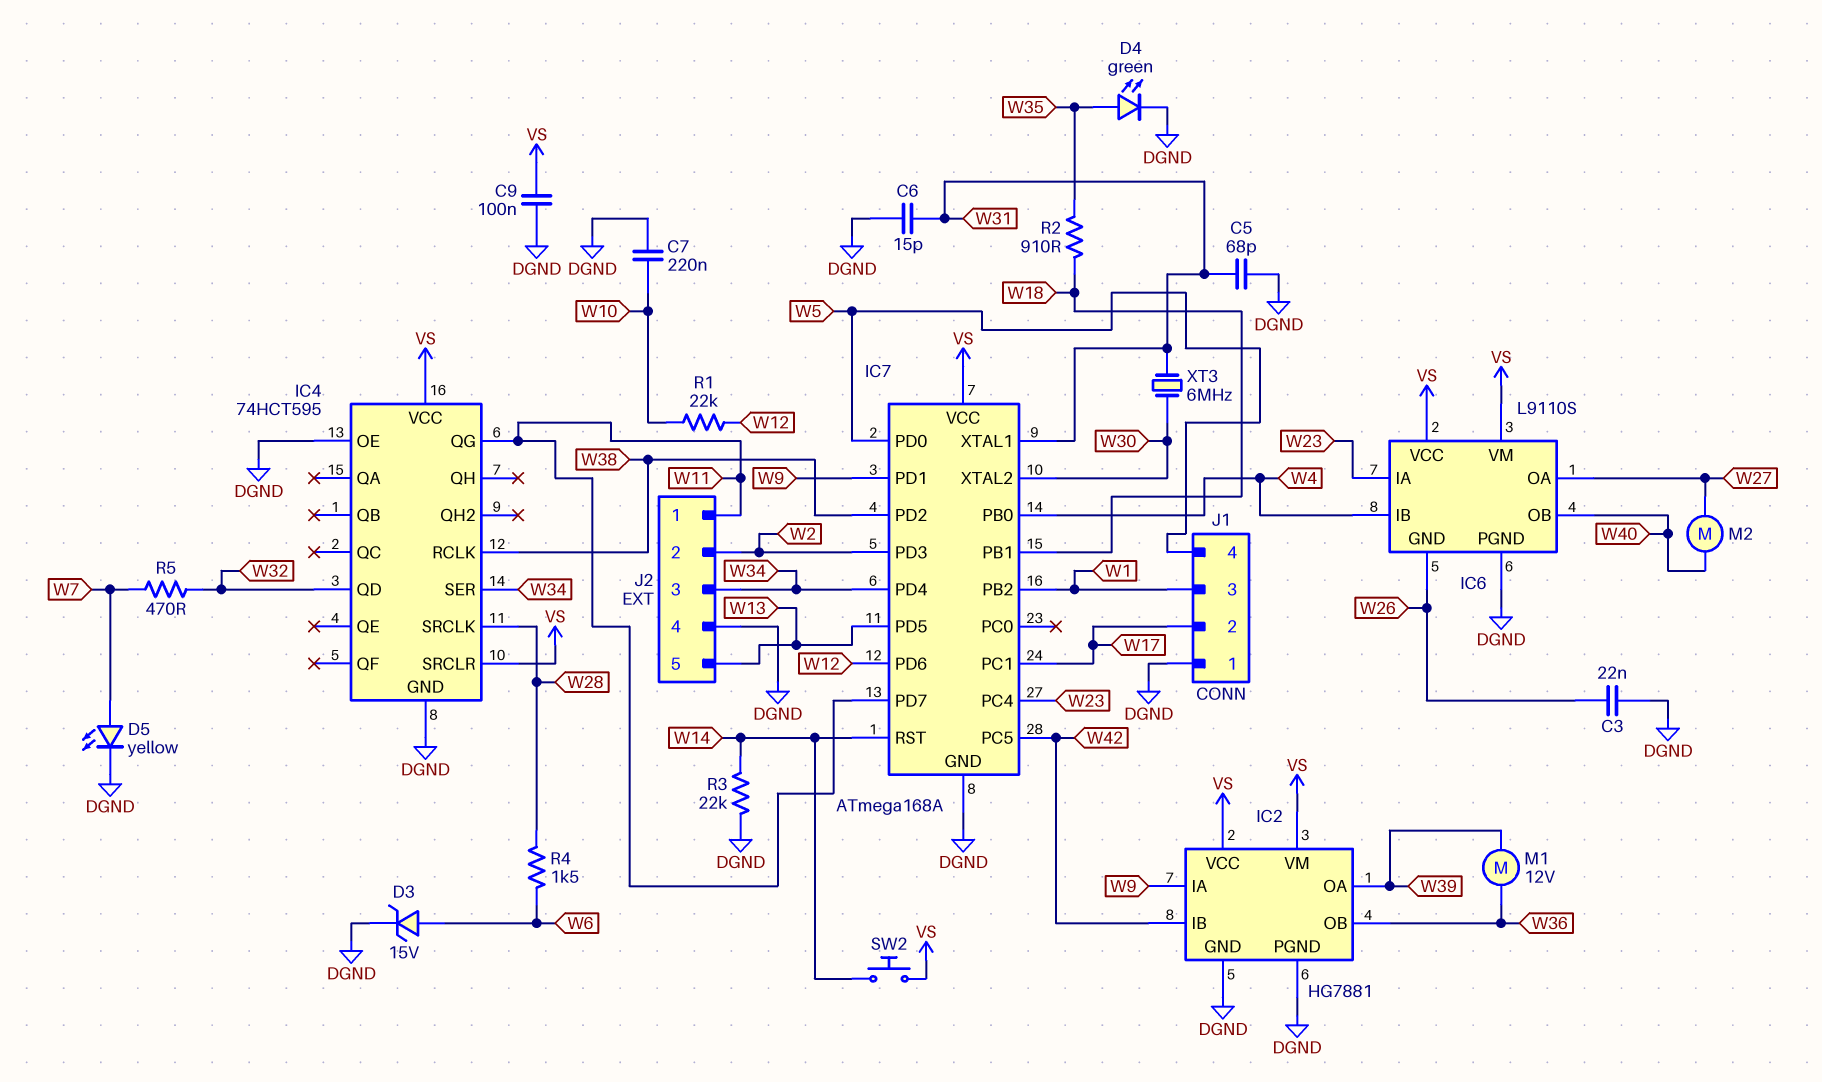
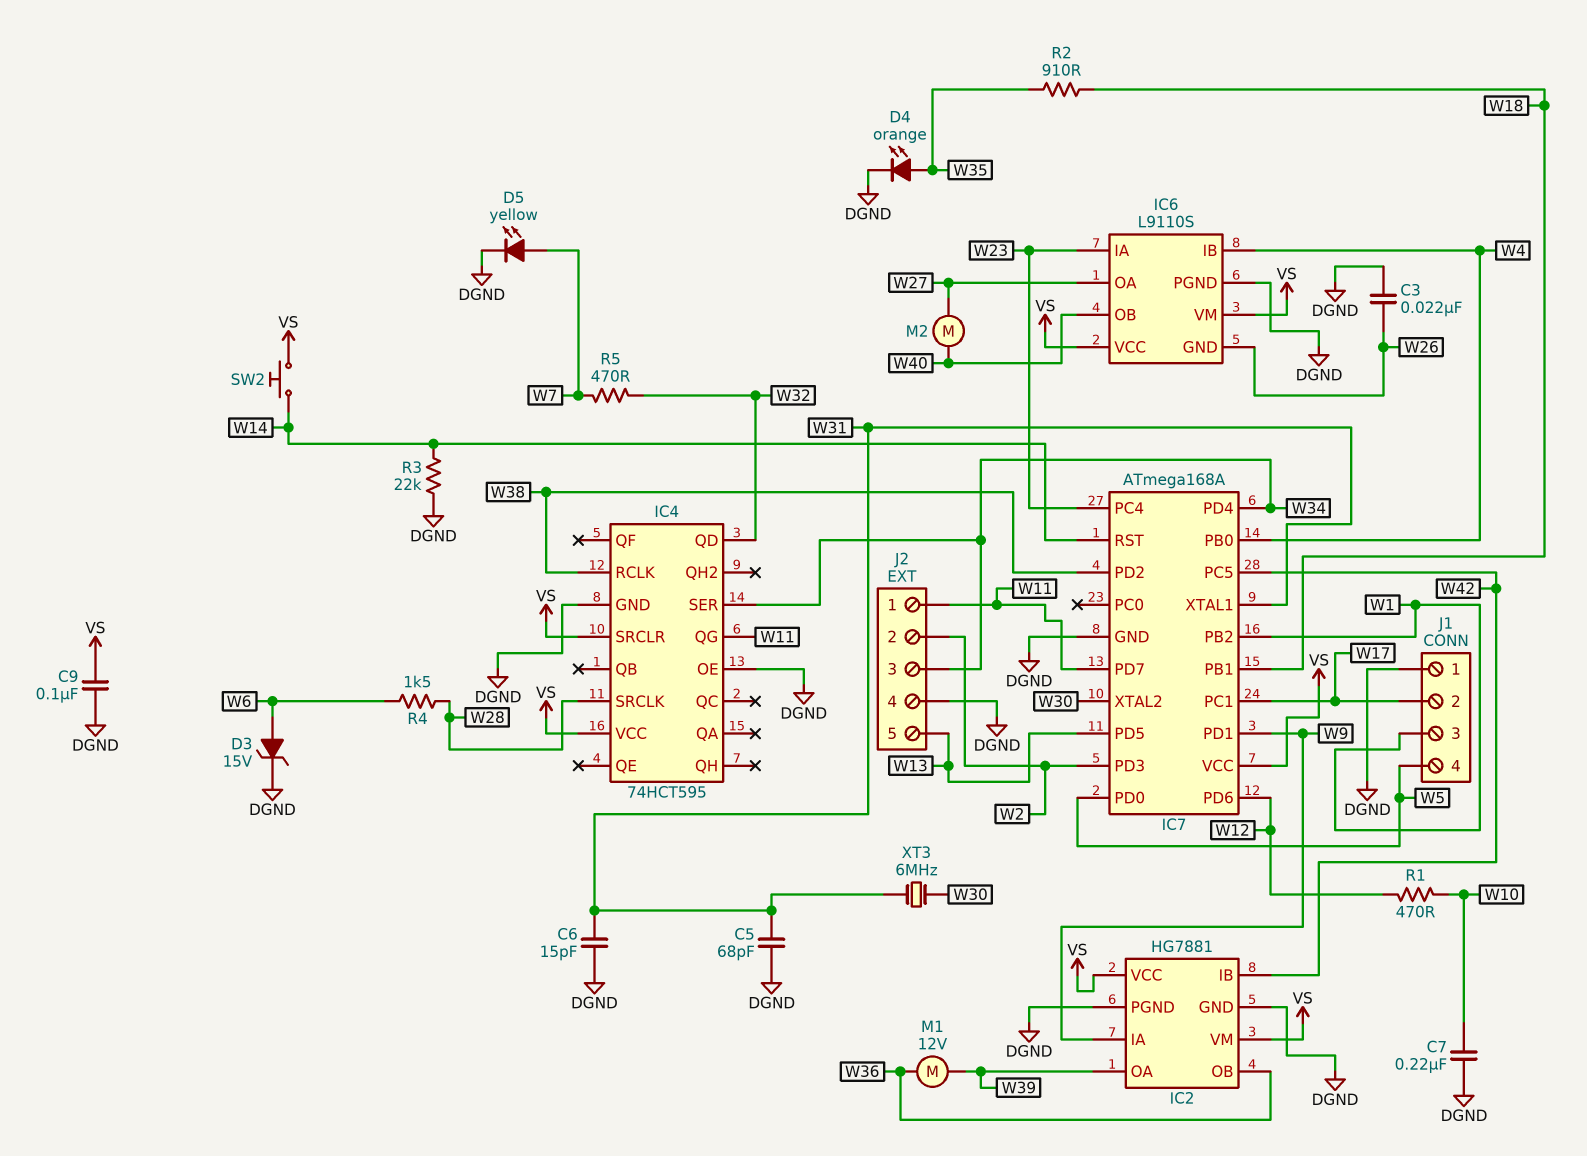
D4: LED green (A W35, K DGND) -> LED orange (A W35, K DGND)
R1: 22k (W10, W12) -> 470 (W10, W12)

